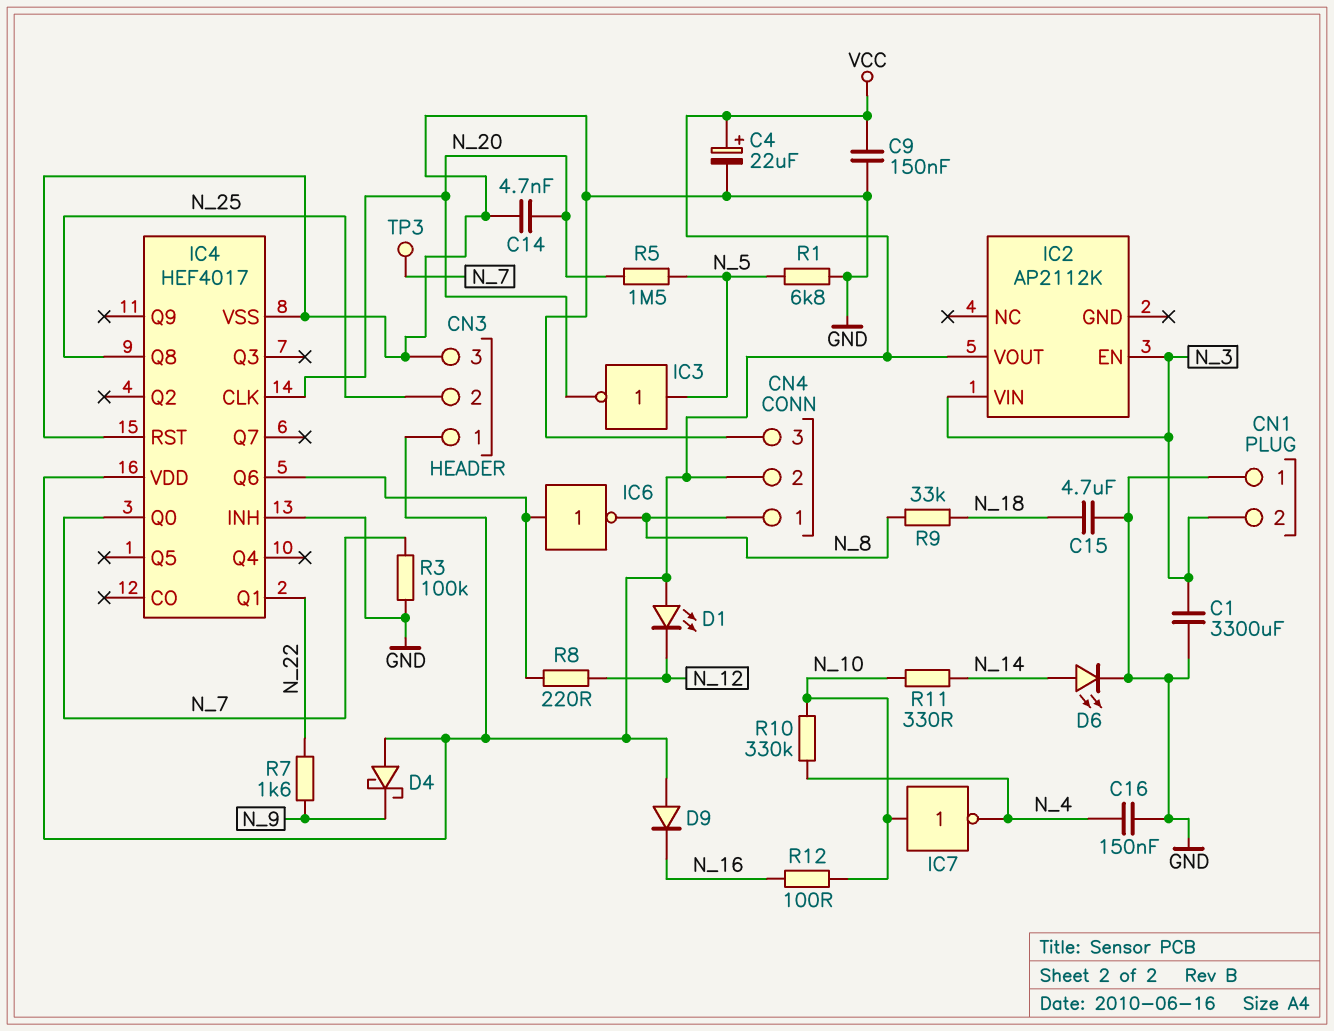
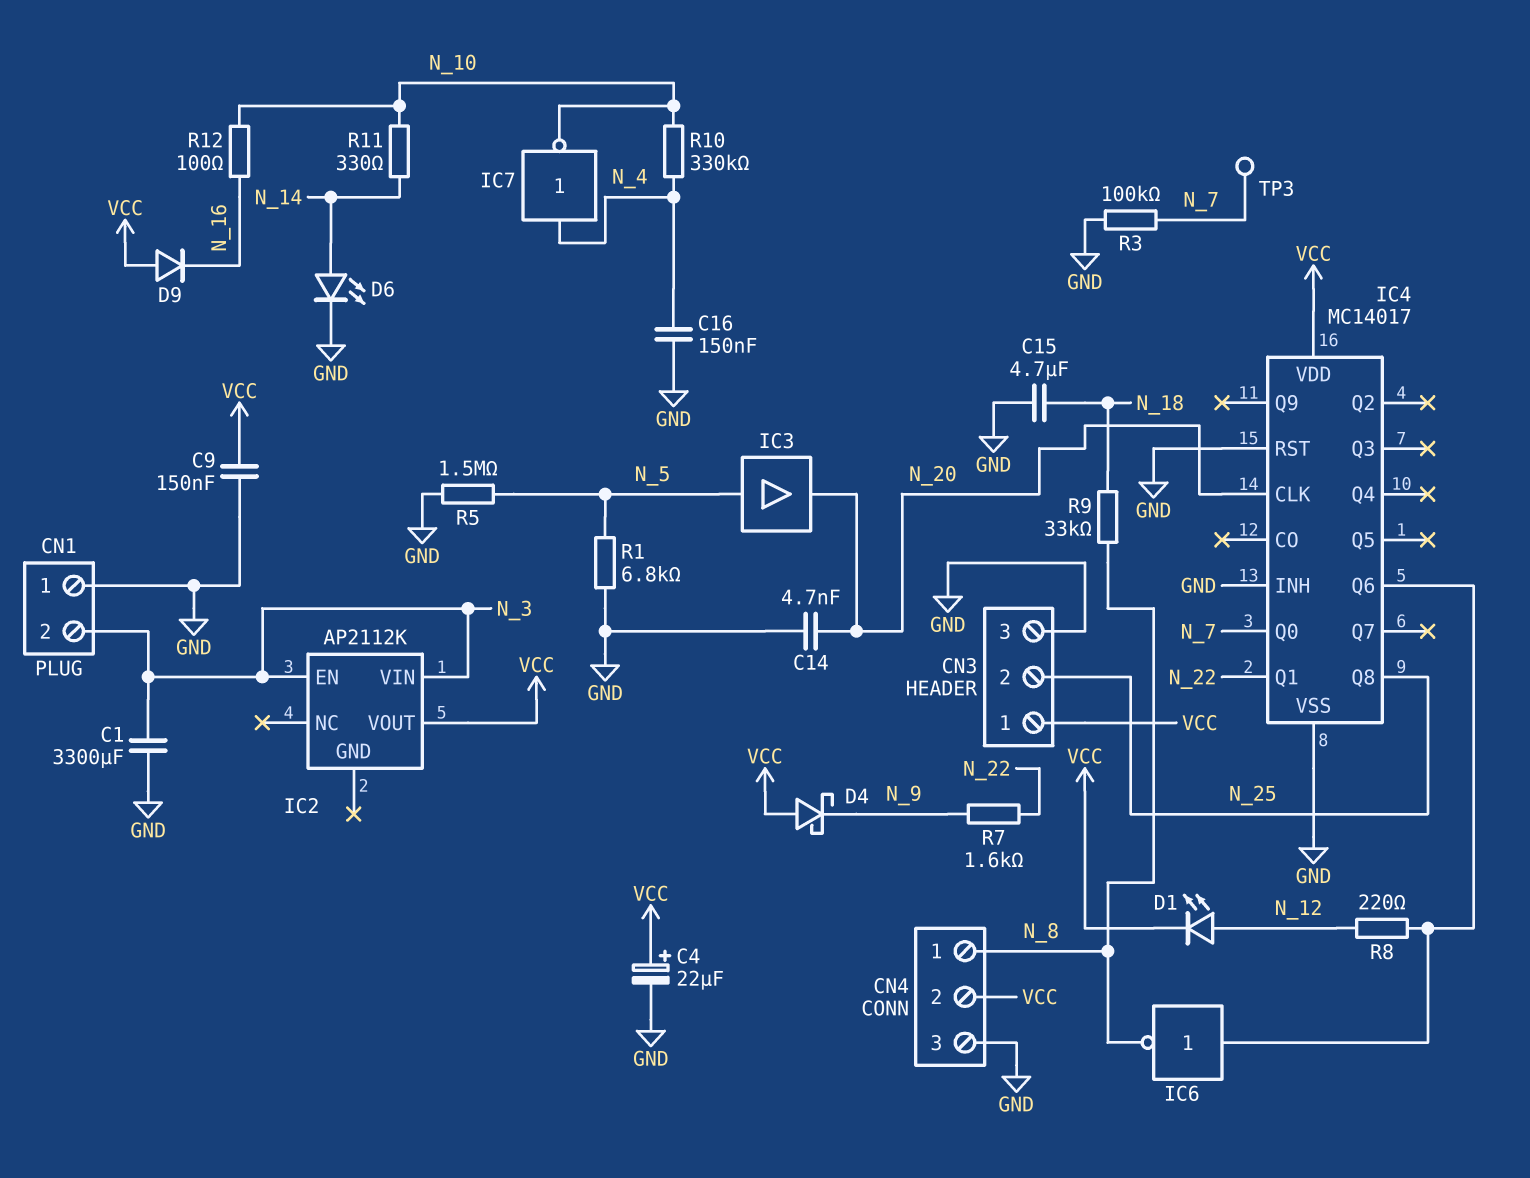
D1: LED (A VCC, K N_12) -> LED (A N_12, K VCC)
IC3: NOT (in N_5, out N_20) -> buffer (in N_5, out N_20)
IC4: HEF4017 -> MC14017
IC7: NOT (in N_10, out N_4) -> NOT (in N_4, out N_10)
R5: 1.5M (N_5, N_20) -> 1.5M (GND, N_5)

